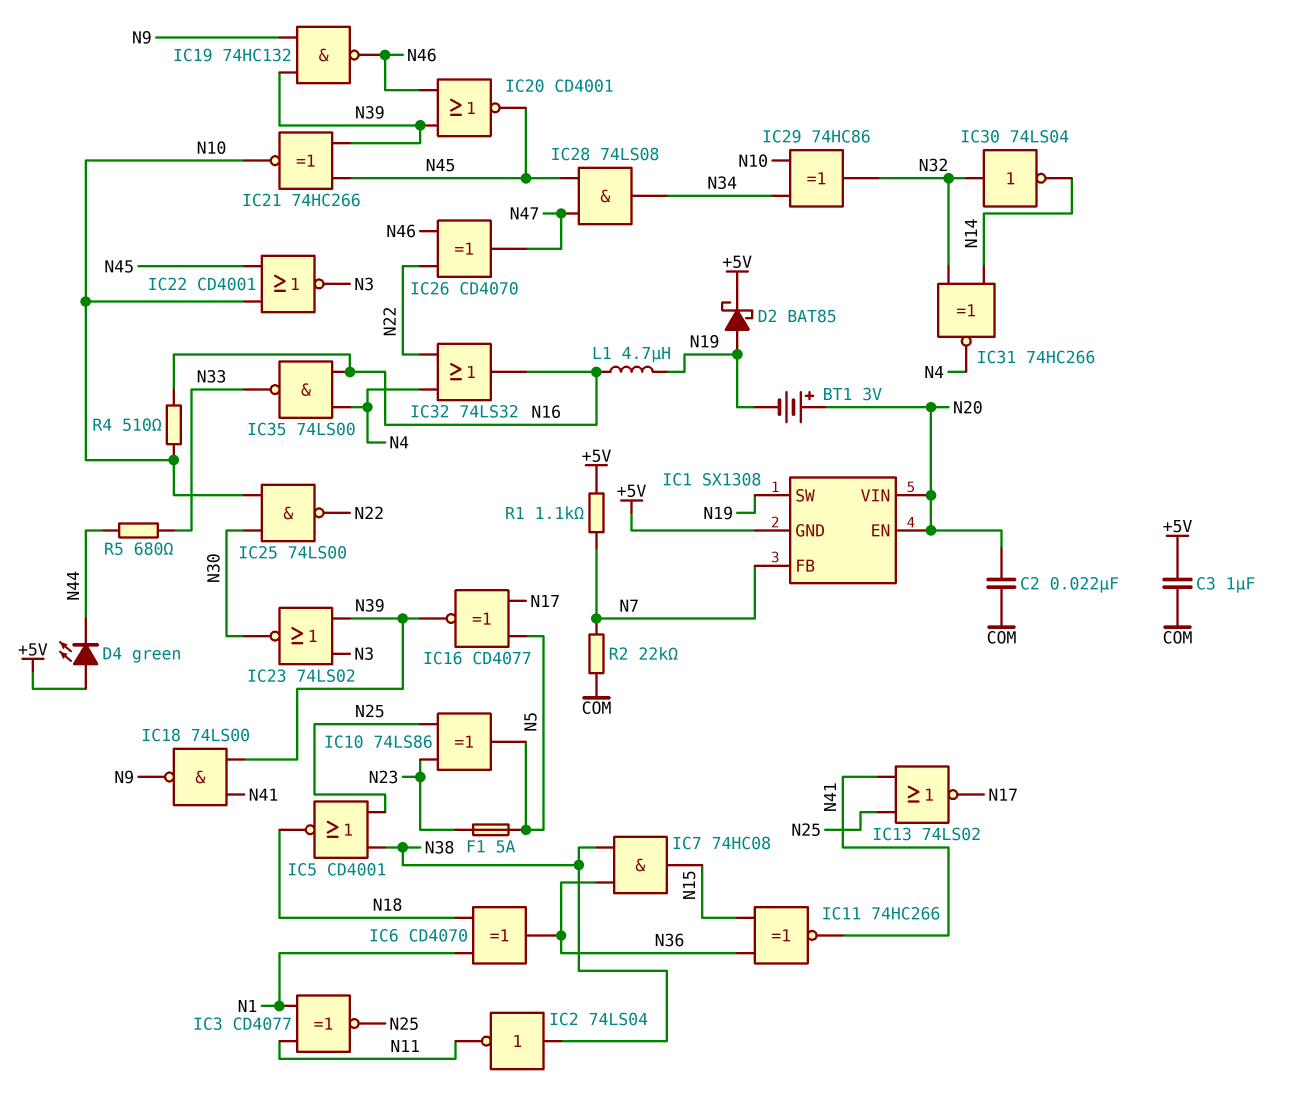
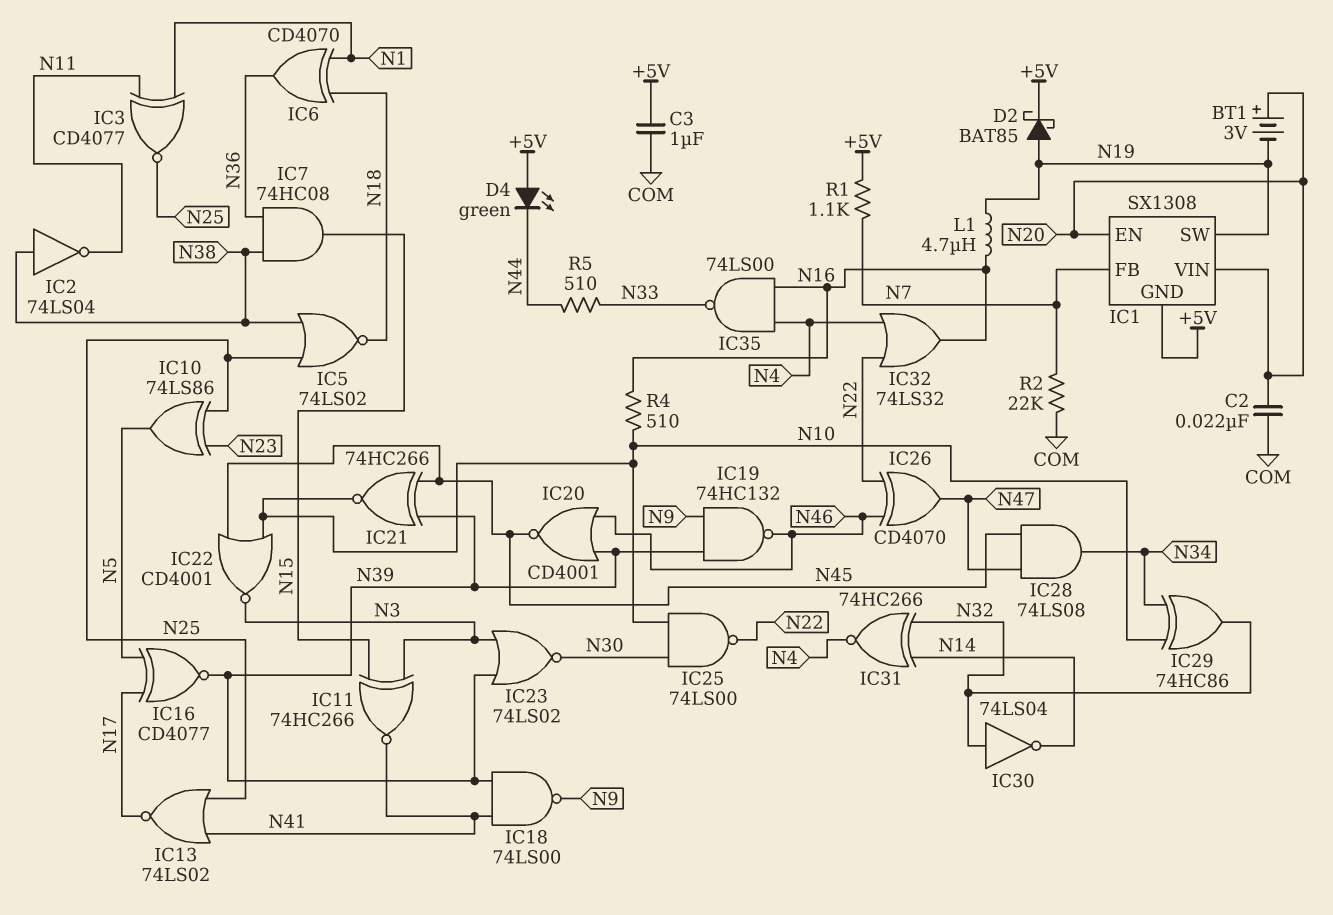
F1: 5A (N5, N23) -> none
IC5: NOR CD4001 (in N25, in N38, out N18) -> NOR 74LS02 (in N25, in N38, out N18)
IC11: XNOR 74HC266 (in N15, in N36, out N41) -> XNOR 74HC266 (in N3, in N15, out N41)
R5: 680 (N33, N44) -> 510 (N33, N44)

